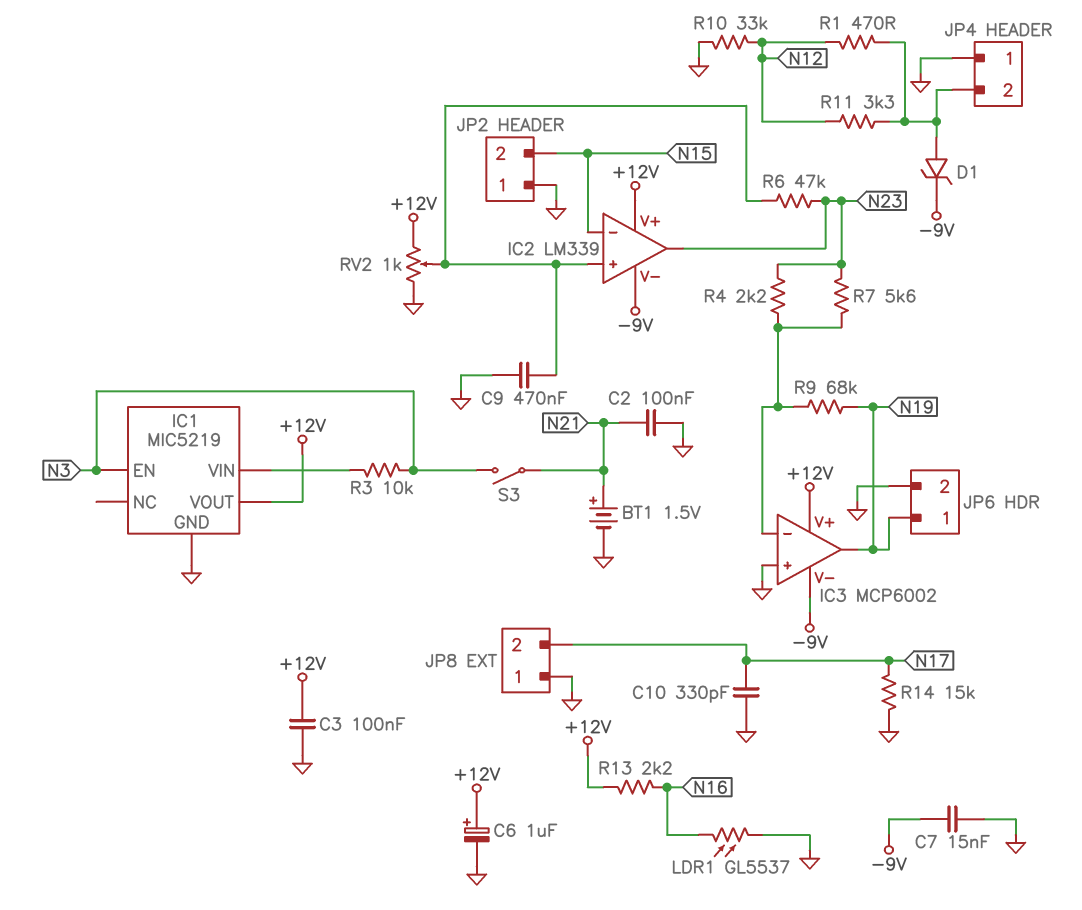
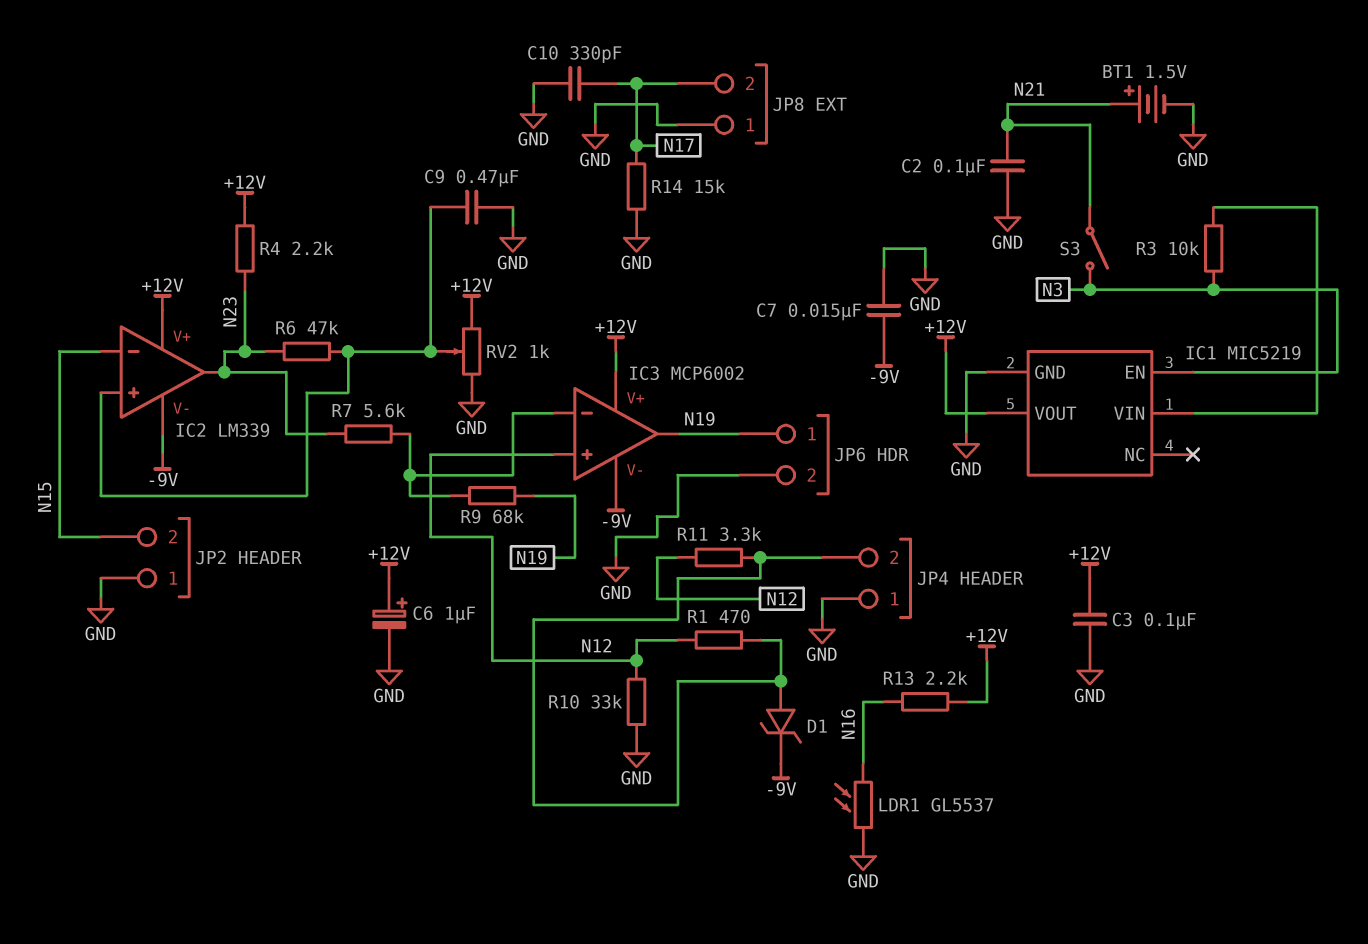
IC3 pin in+: GND -> N12
R4: 2.2k (IC3/in-, N23) -> 2.2k (+12V, N23)

